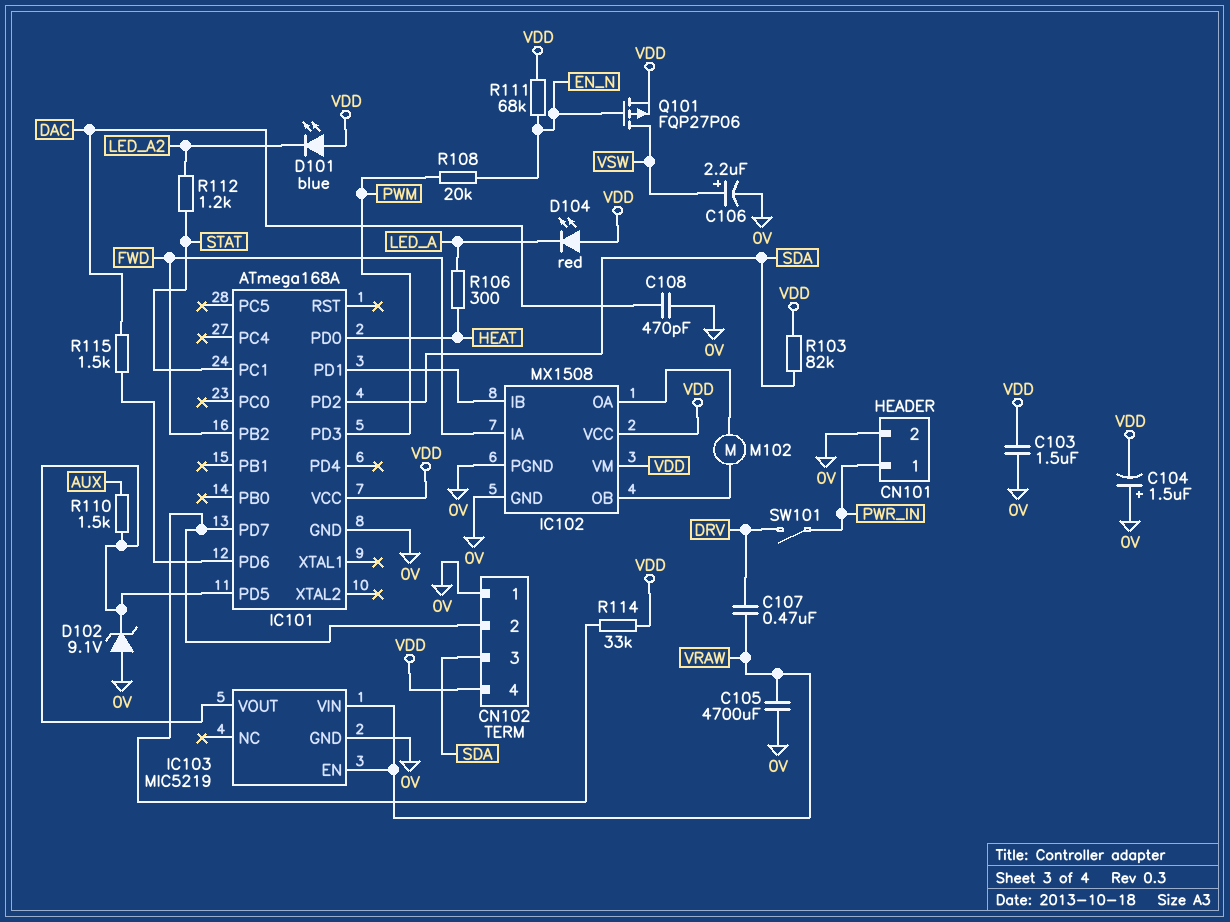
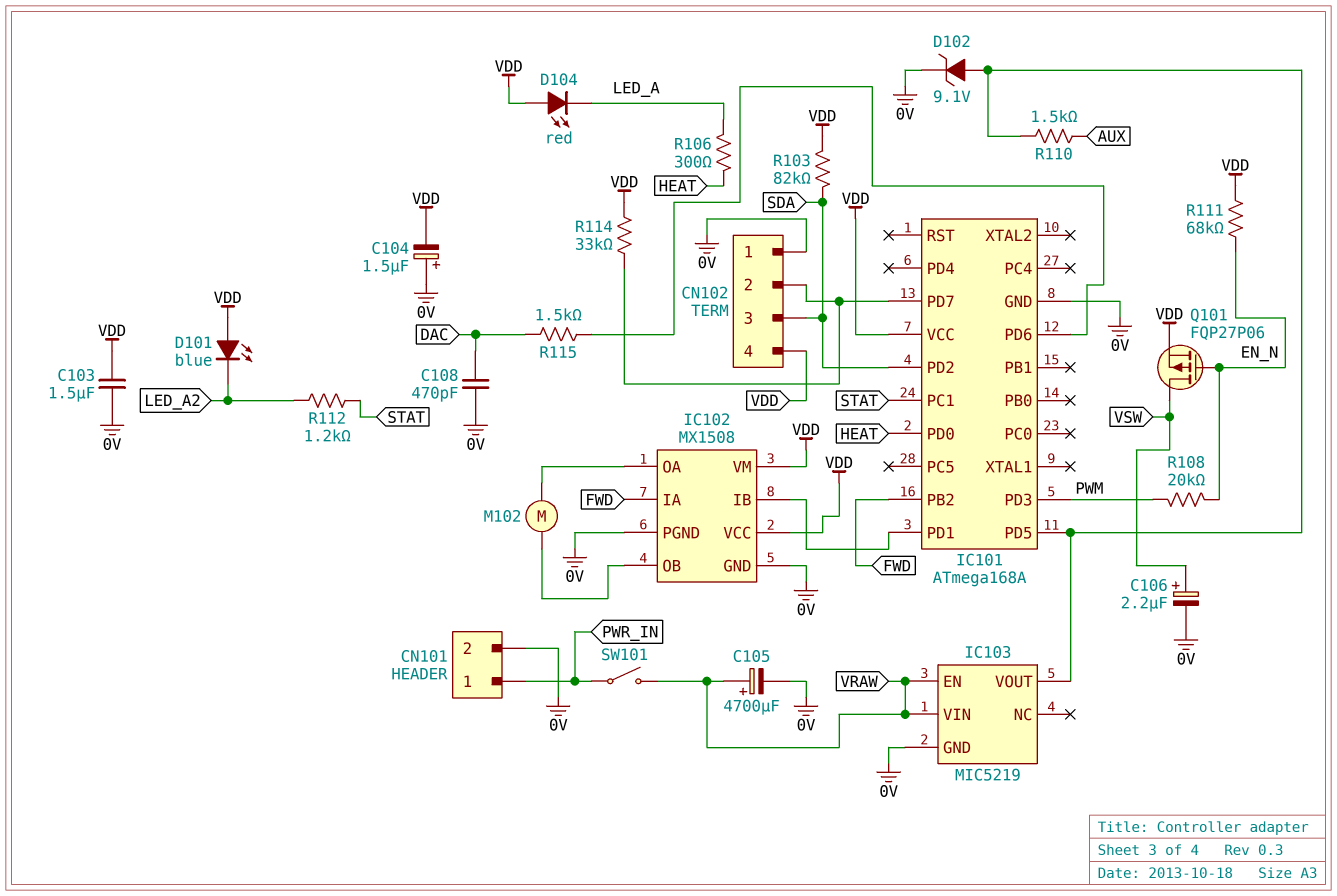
C105: 4700uF (0V, VRAW) -> 4700uF (plus VRAW, minus 0V)
C107: 470nF (DRV, VRAW) -> none
D102: zener 9.1V (A 0V, K IC101/PD5) -> zener 9.1V (A IC101/PD5, K 0V)
SW101: switch (DRV, PWR_IN) -> switch (PWR_IN, VRAW)

